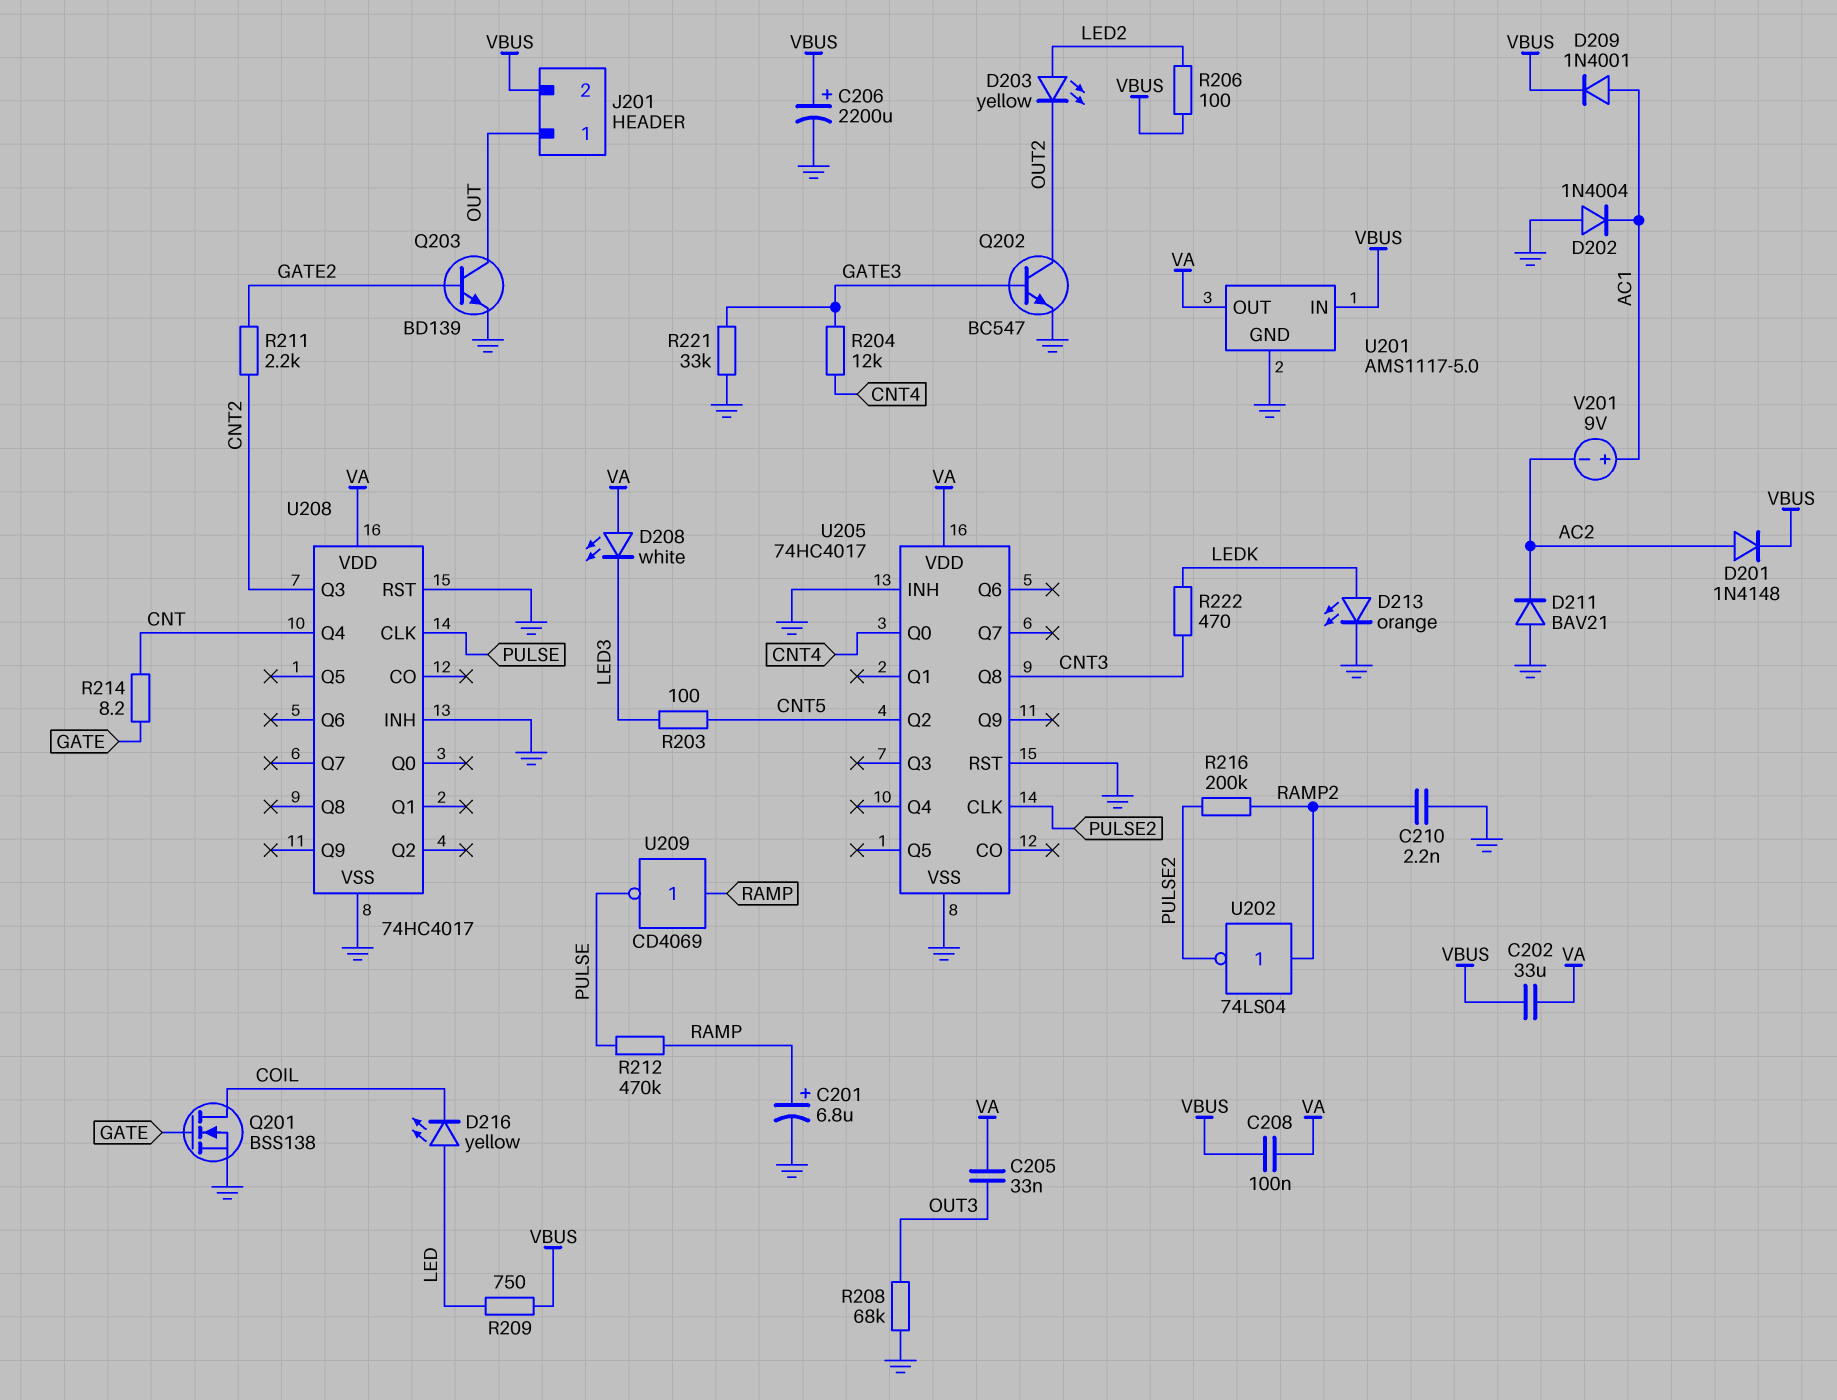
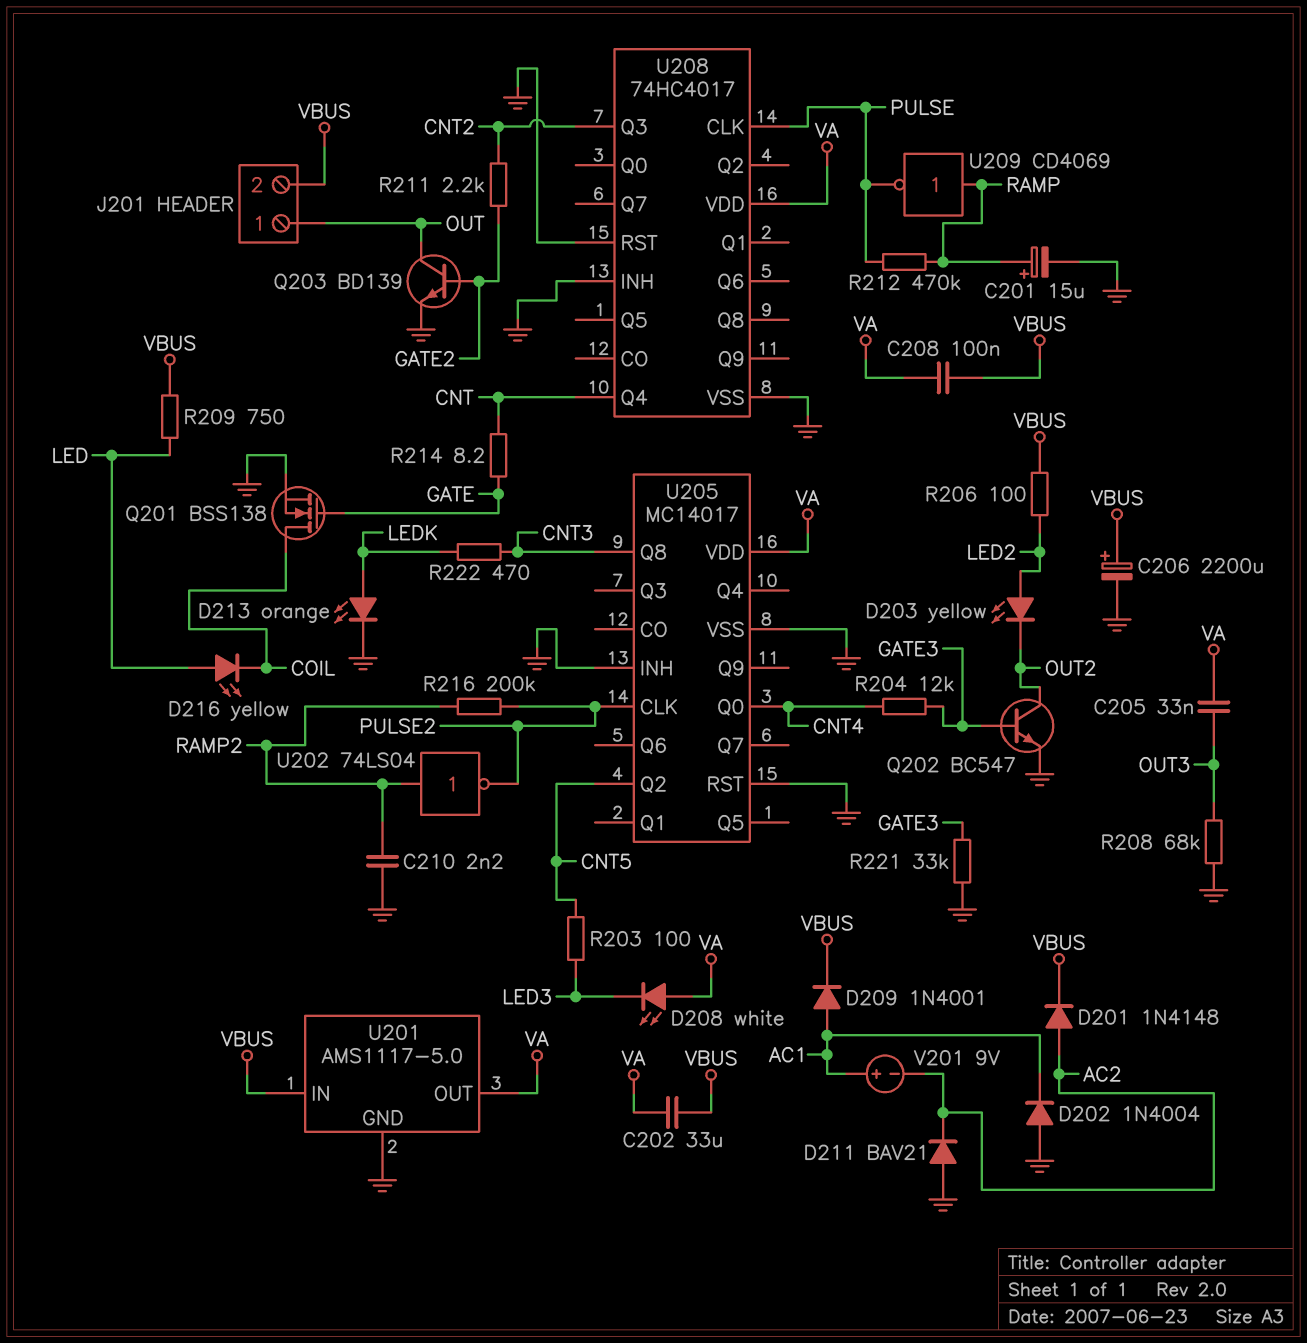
C201: 6.8uF (plus RAMP, minus GND) -> 15uF (plus RAMP, minus GND)
U205: 74HC4017 -> MC14017

